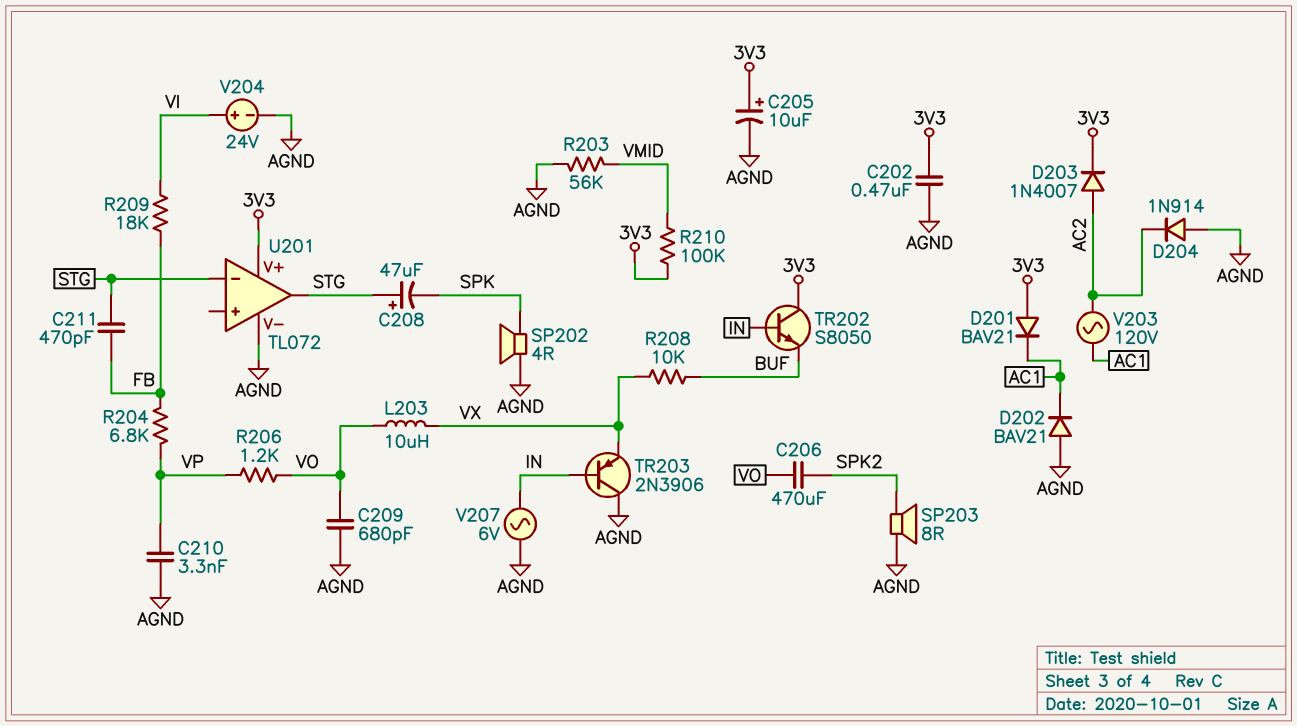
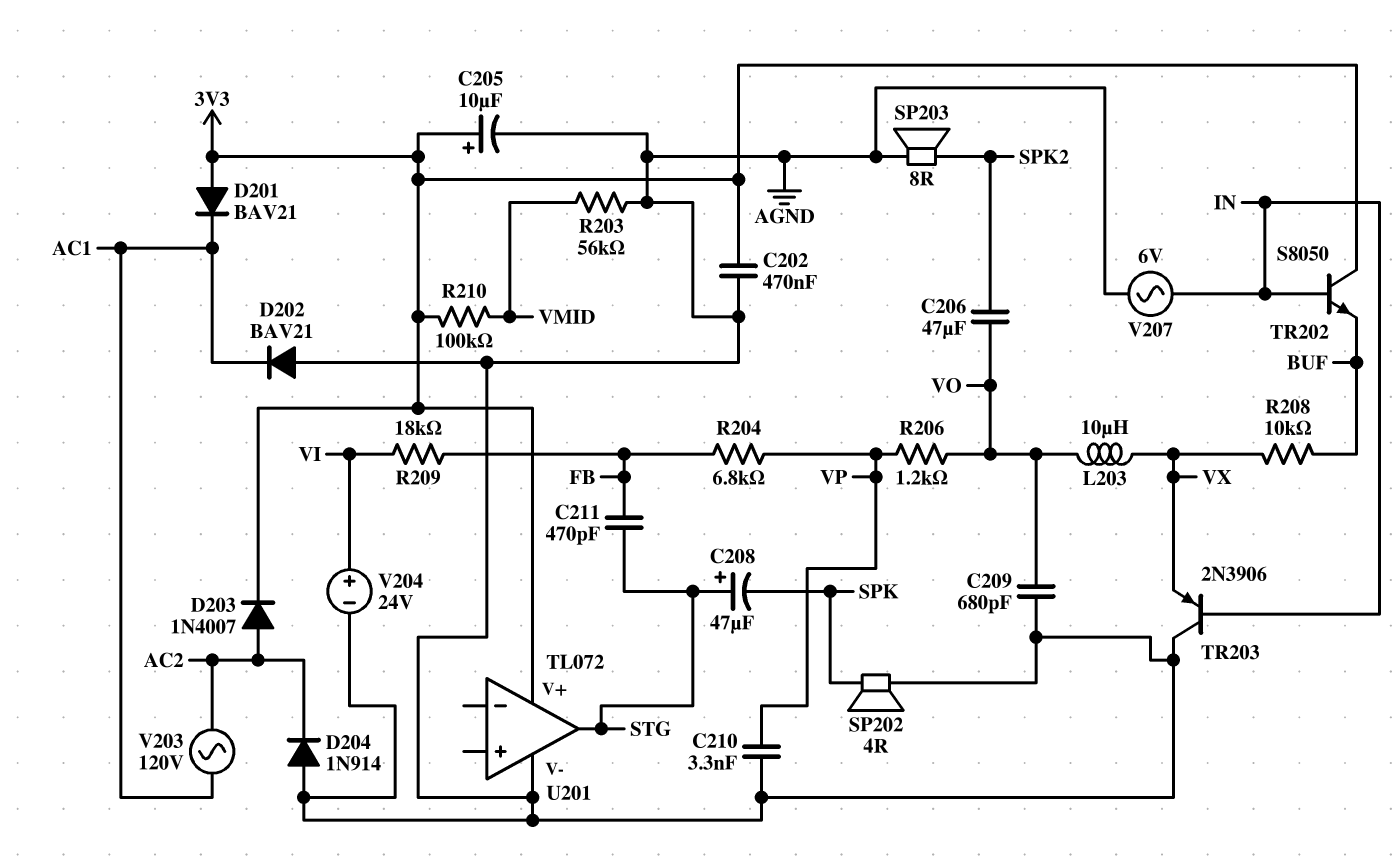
C206: 470uF (SPK2, VO) -> 47uF (SPK2, VO)
U201 pin in-: STG -> none

